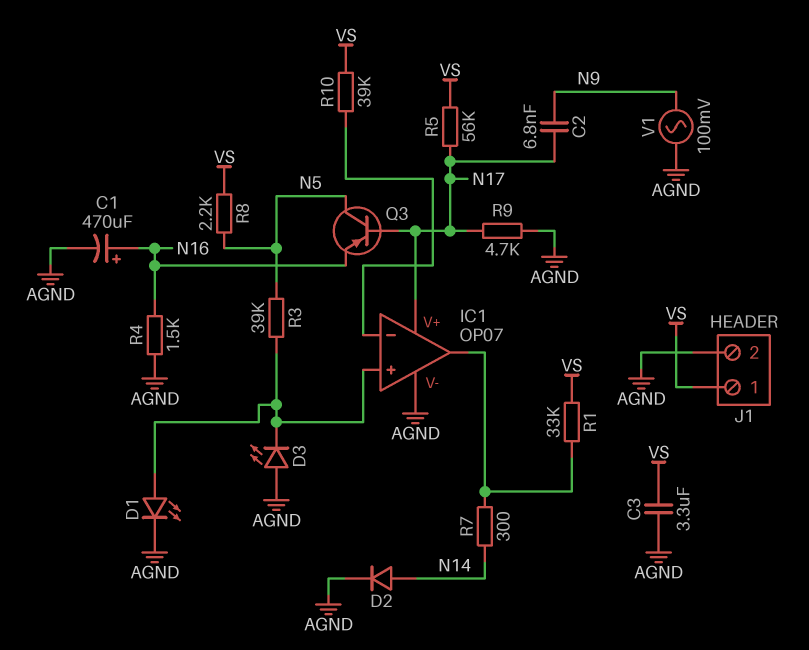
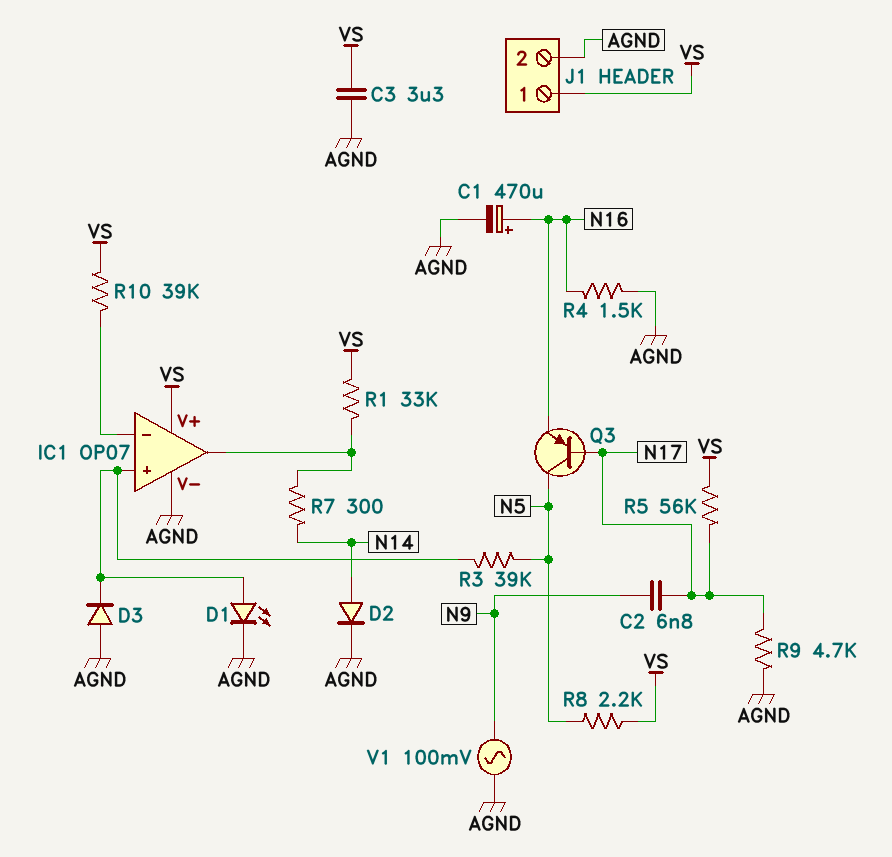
D3: LED (A AGND, K IC1/in+) -> diode (A AGND, K IC1/in+)
IC1 pin V+: N17 -> VS

